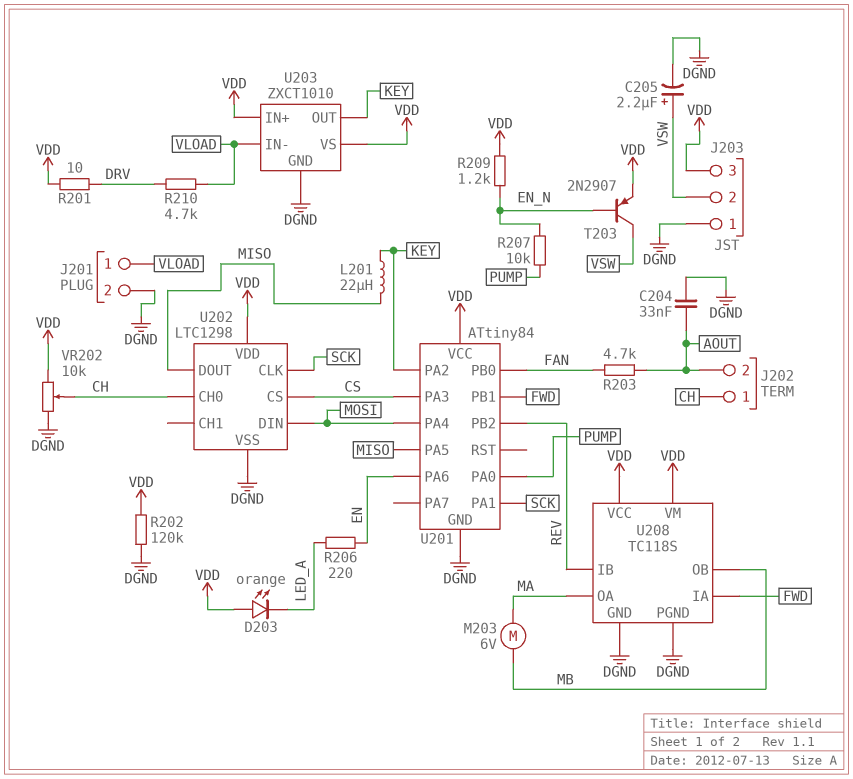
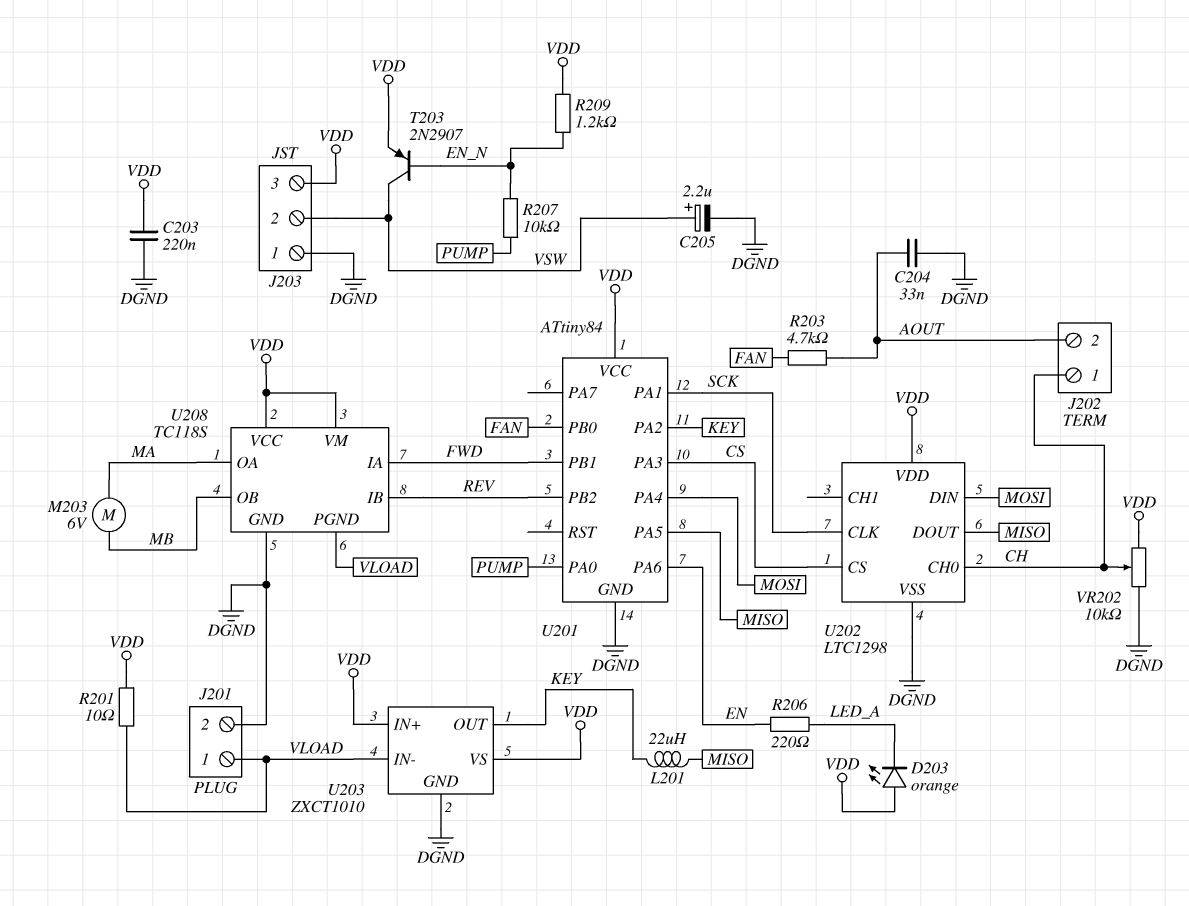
C203: none -> 220nF (DGND, VDD)
R201: 10 (DRV, VDD) -> 10 (VDD, VLOAD)
R202: 120k (DGND, VDD) -> none
R210: 4.7k (DRV, VLOAD) -> none
U208 pin PGND: DGND -> VLOAD

